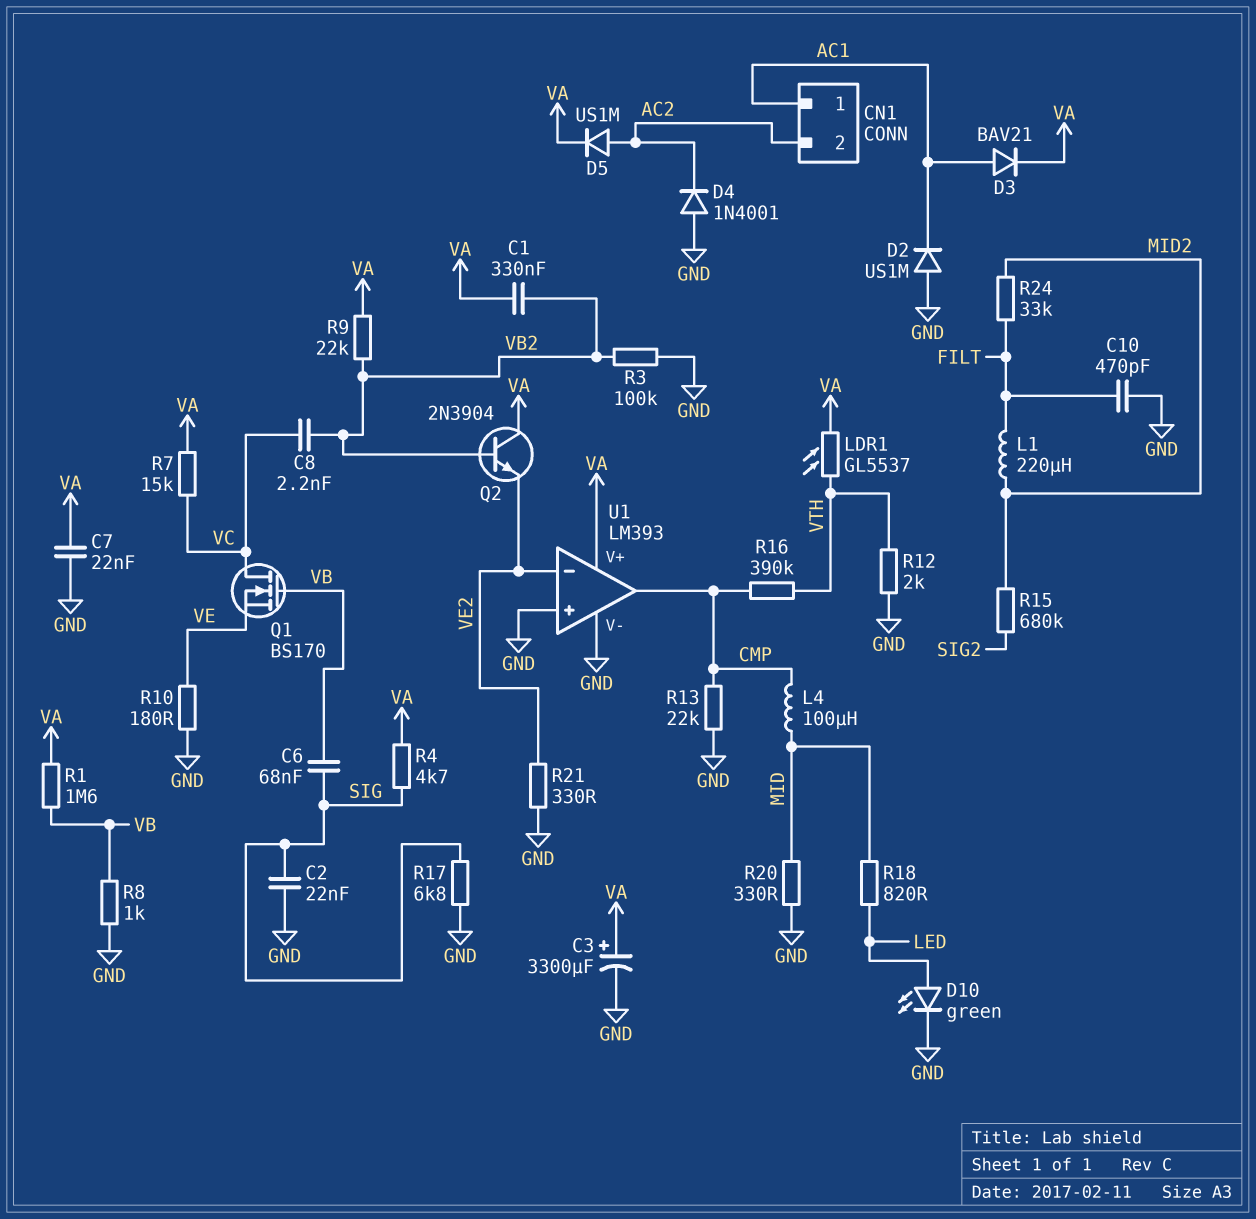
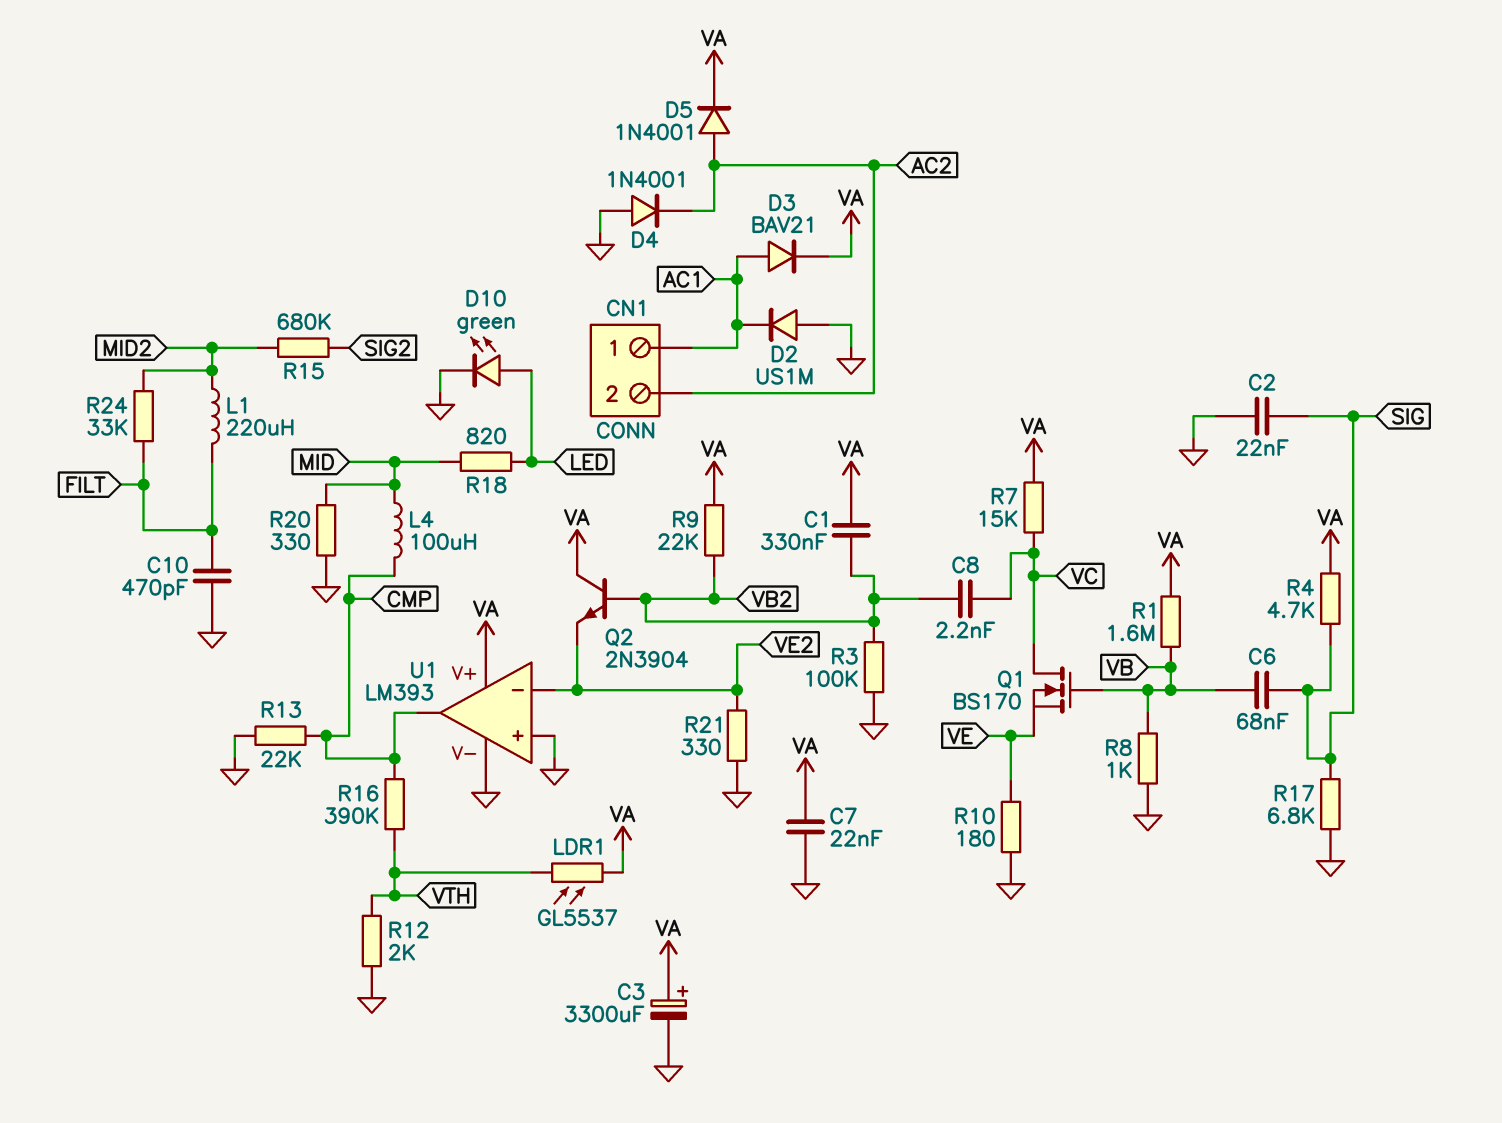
D5: diode US1M (A AC2, K VA) -> diode 1N4001 (A AC2, K VA)

